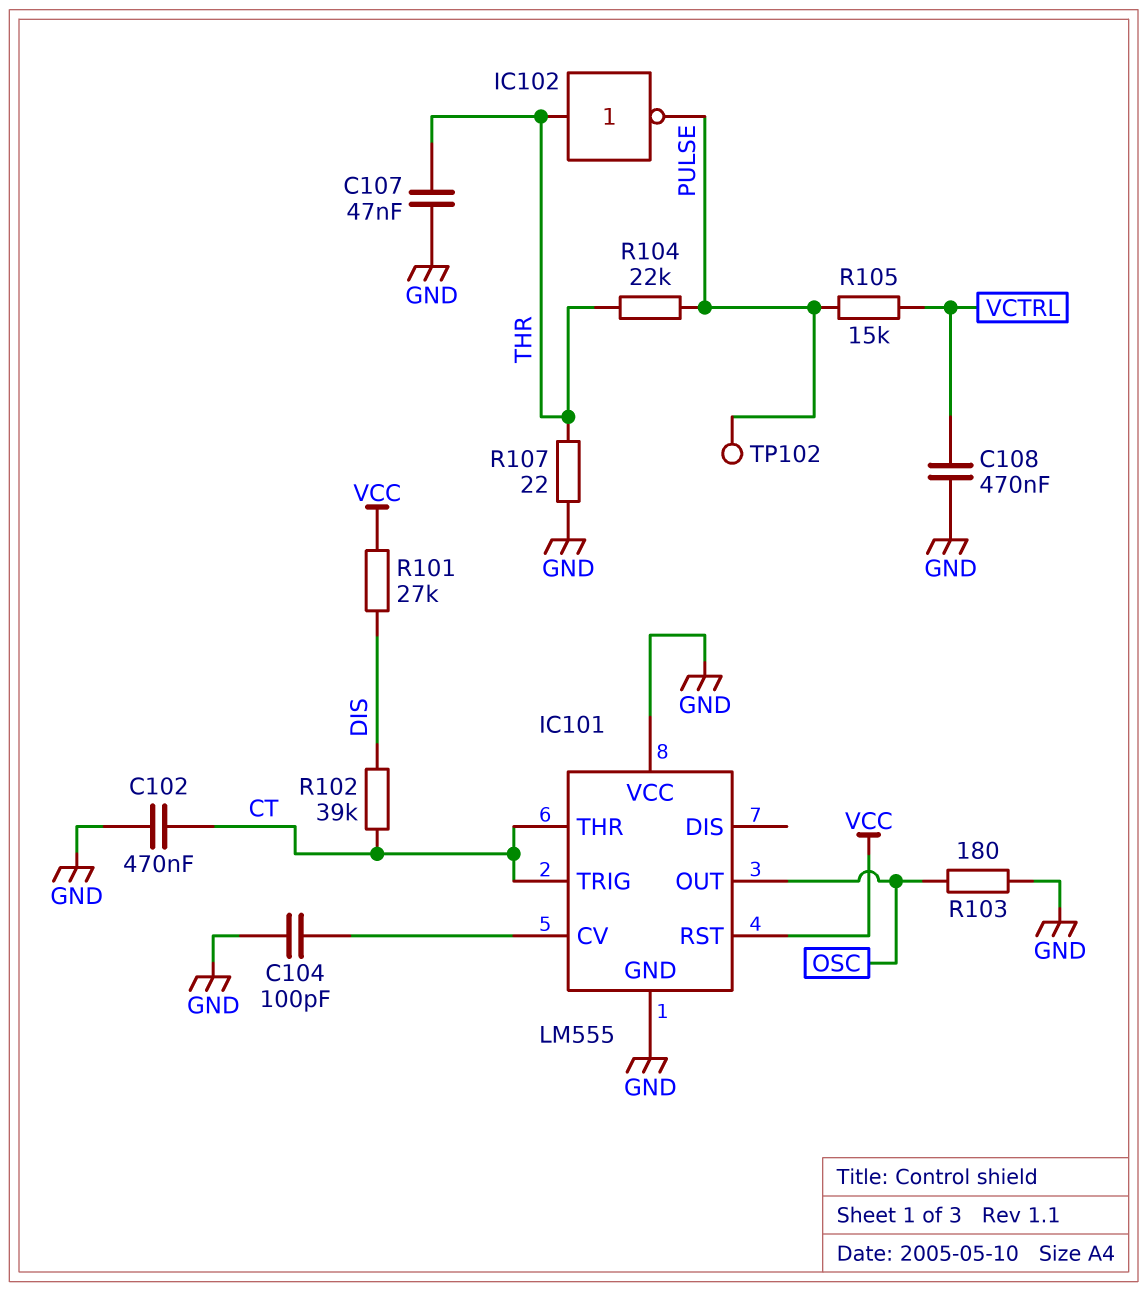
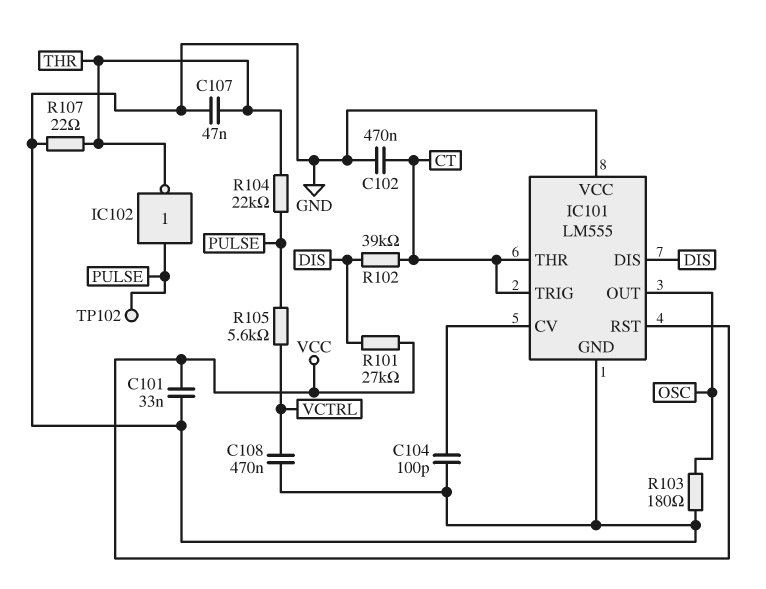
C101: none -> 33nF (GND, VCC)
IC101 pin DIS: none -> DIS
IC102: NOT (in THR, out PULSE) -> NOT (in PULSE, out THR)
R105: 15k (PULSE, VCTRL) -> 5.6k (PULSE, VCTRL)

